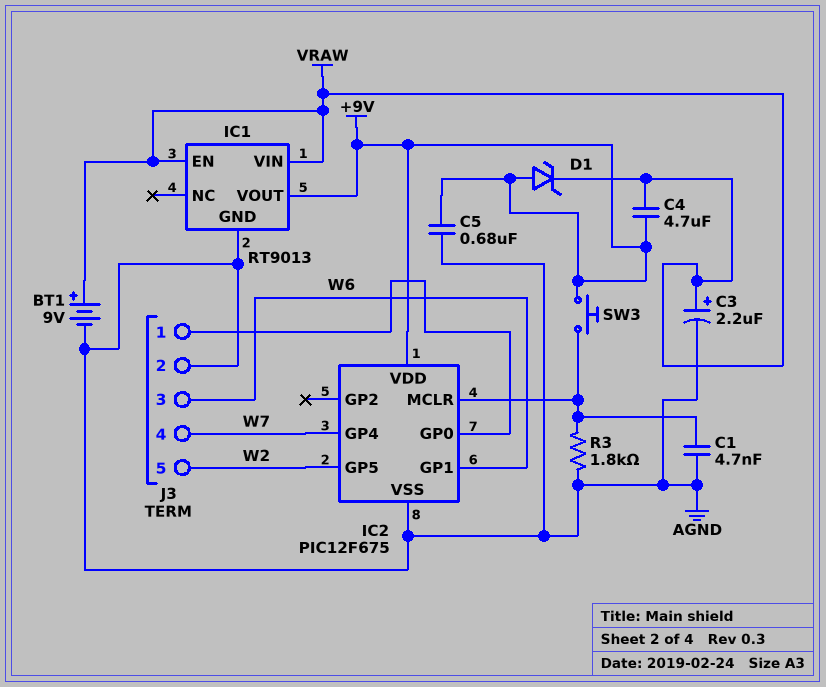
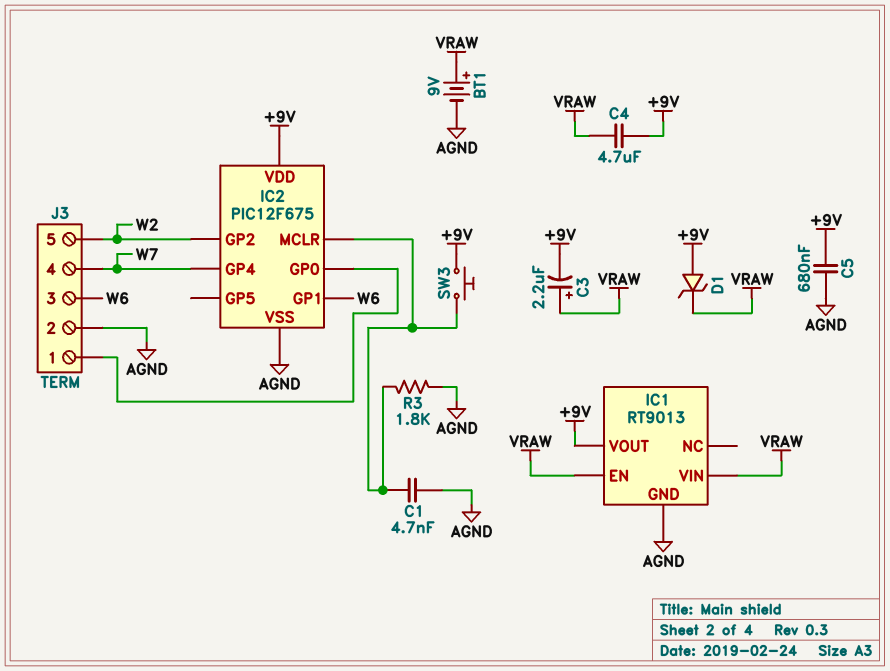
C3: 2.2uF (plus VRAW, minus AGND) -> 2.2uF (plus VRAW, minus +9V)
IC2 pin GP2: none -> W2
IC2 pin GP5: W2 -> none

